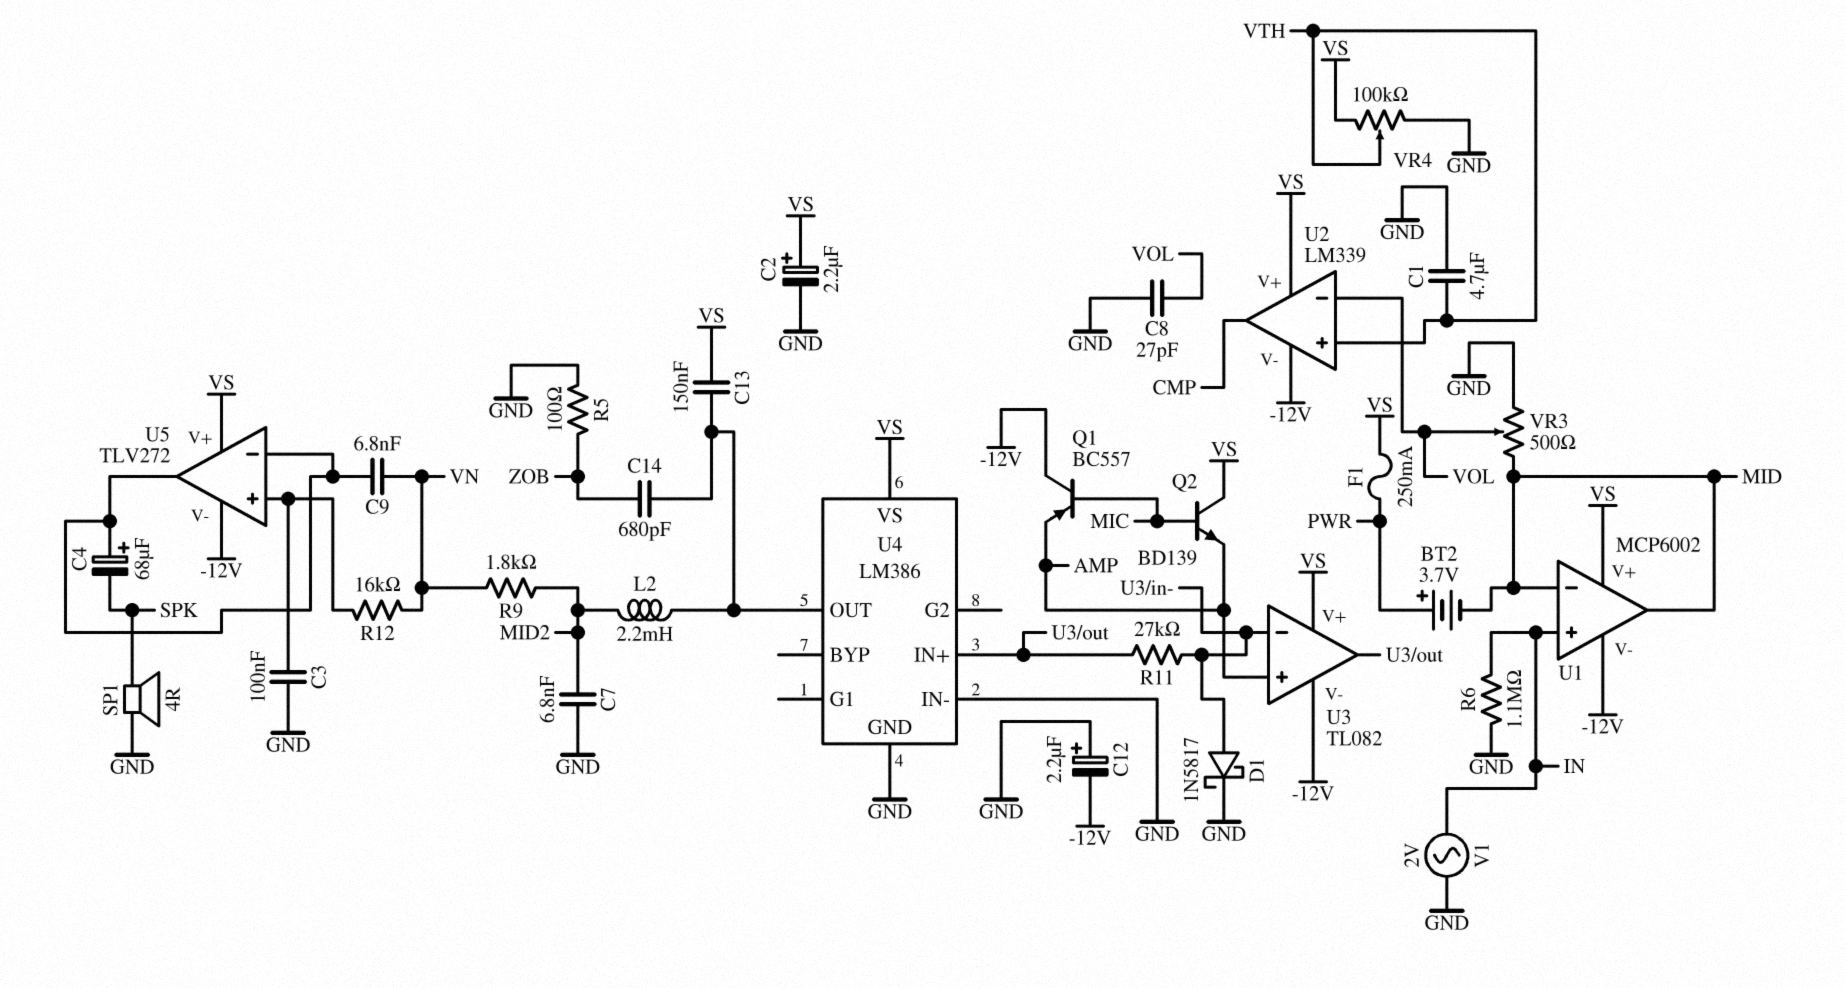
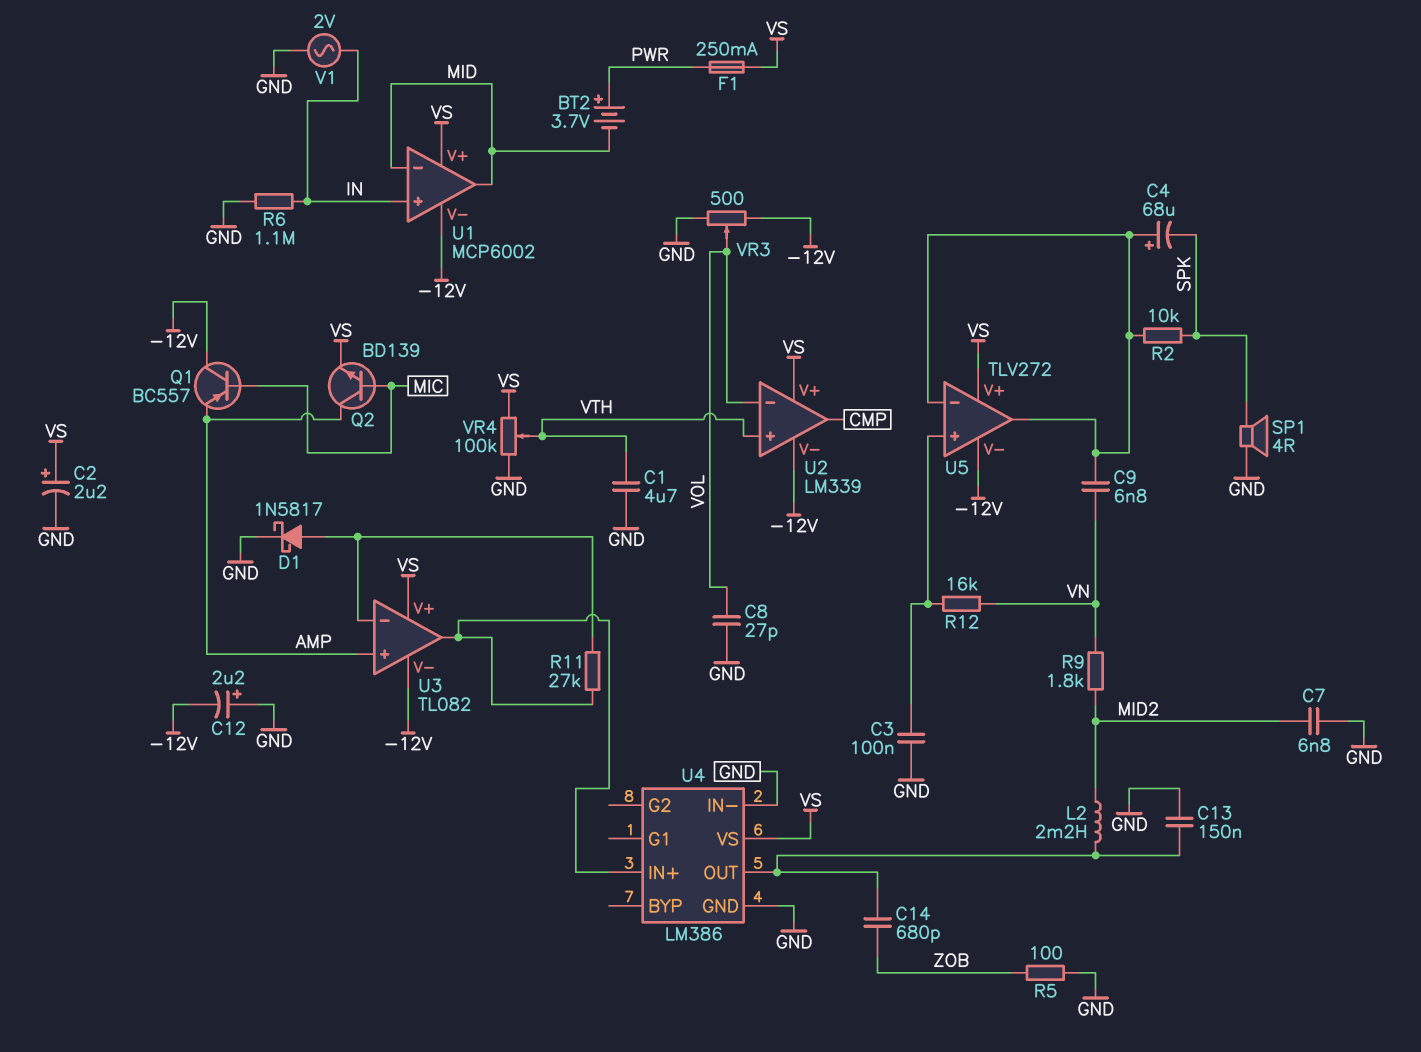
C13: 150nF (U4/OUT, VS) -> 150nF (GND, U4/OUT)
Q2: NPN BD139 (B MIC, C VS, E AMP) -> NPN BD139 (B MIC, C AMP, E VS)
R2: none -> 10k (SPK, U5/in-)
VR3: 500 (GND, MID, wiper VOL) -> 500 (-12V, GND, wiper VOL)

